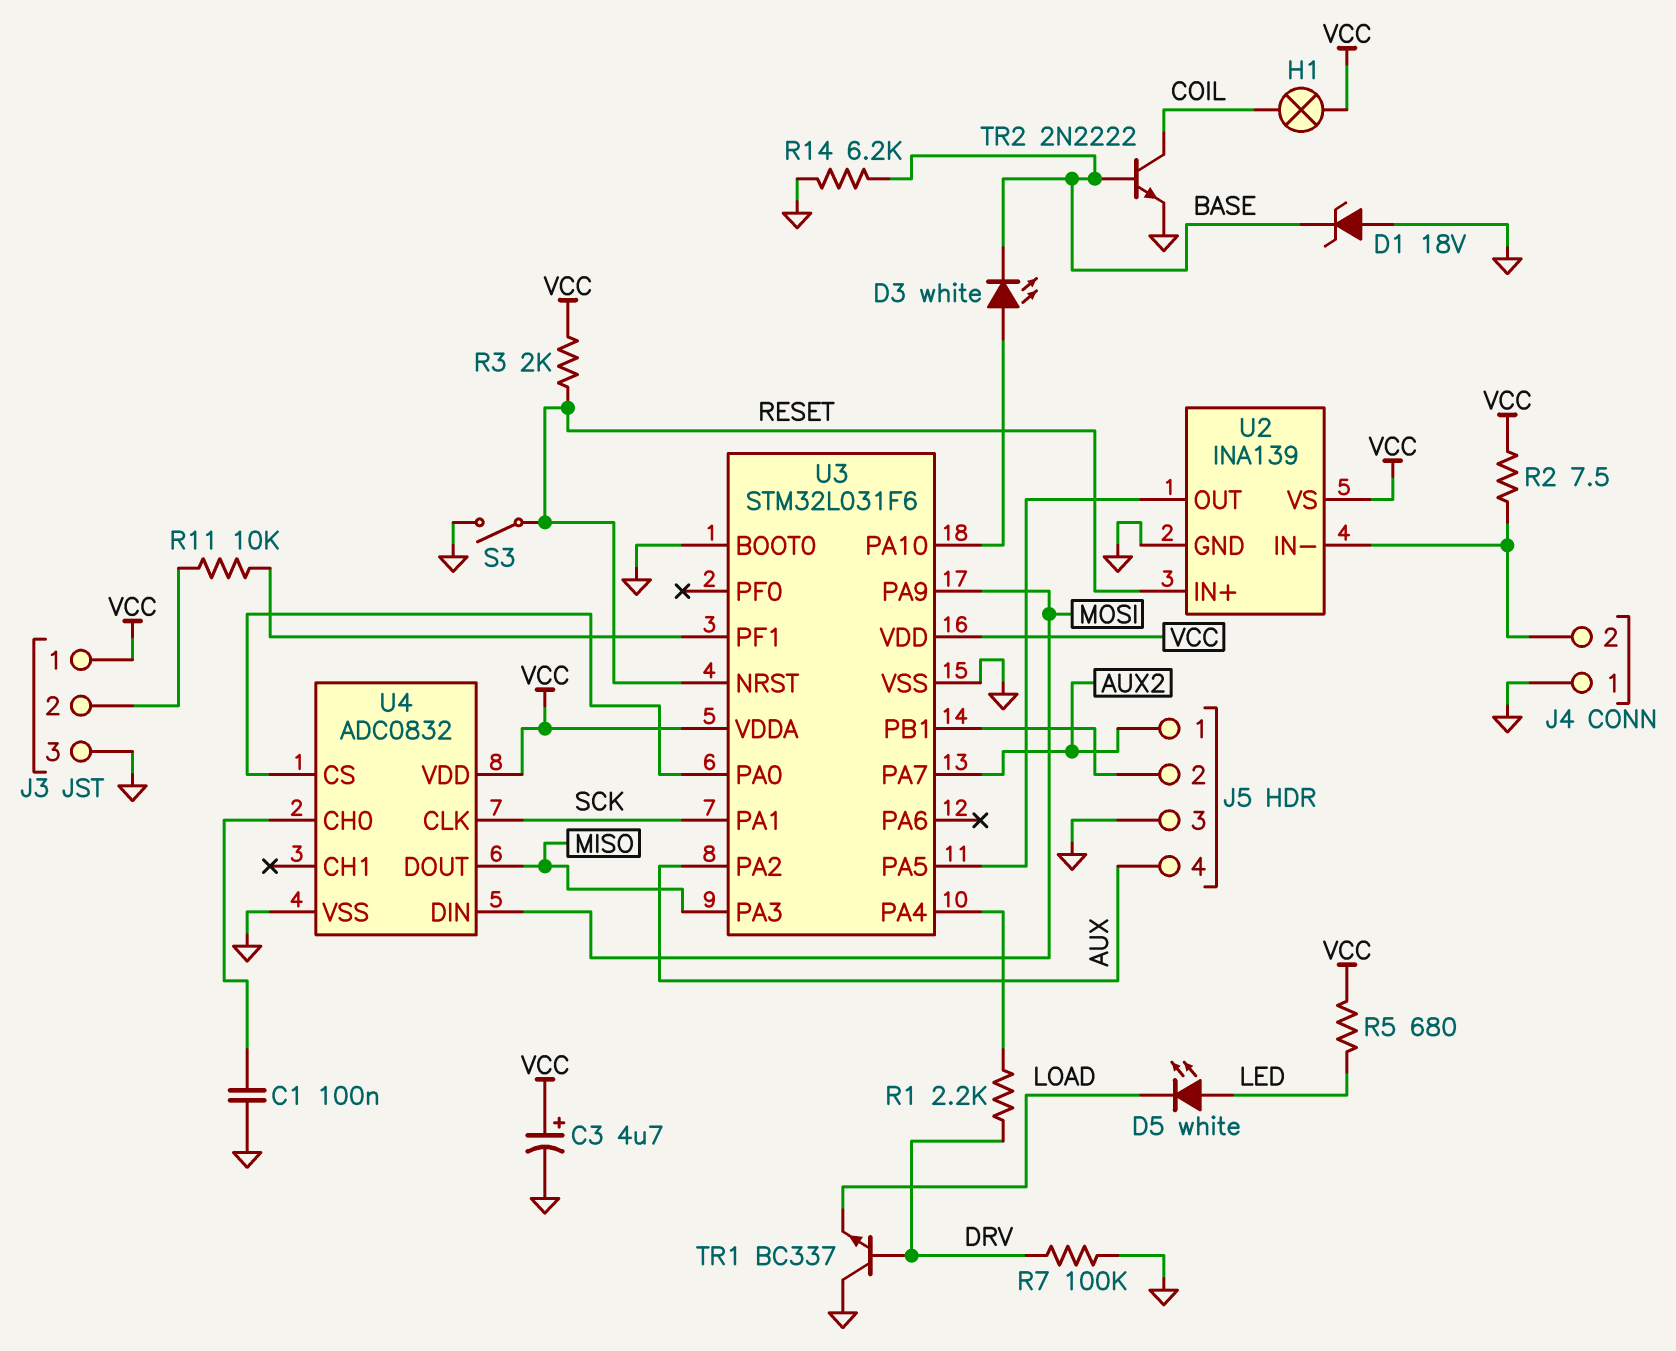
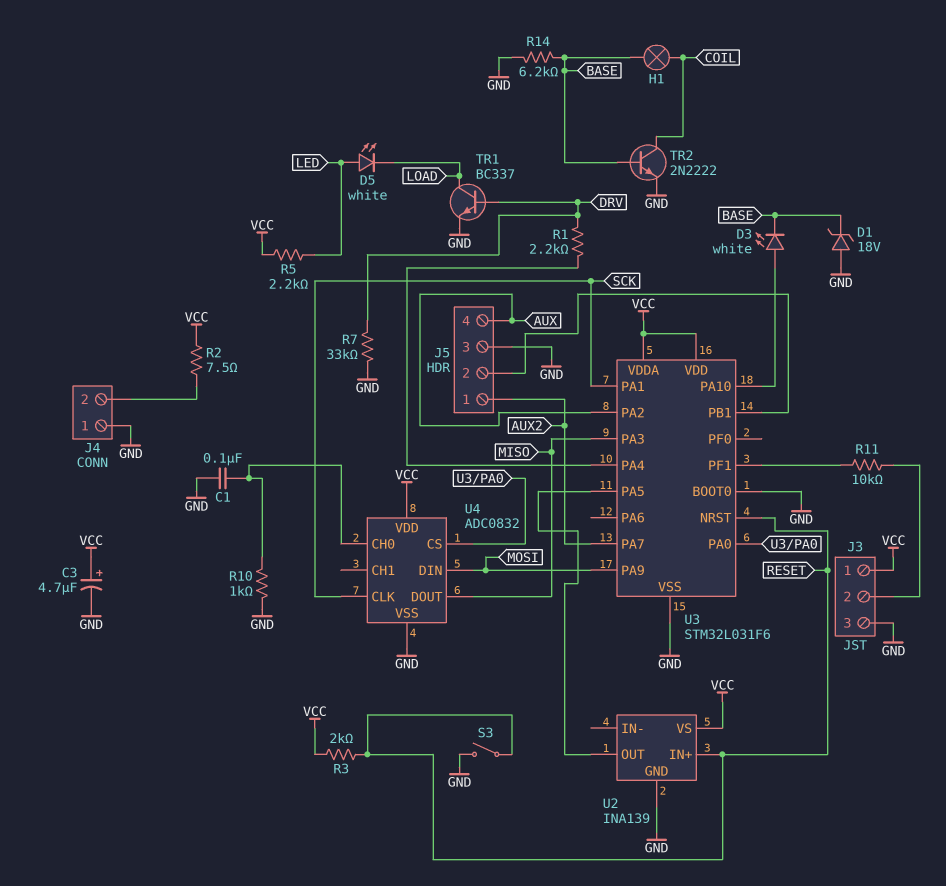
H1: lamp (COIL, VCC) -> lamp (BASE, COIL)
R5: 680 (LED, VCC) -> 2.2k (LED, VCC)
R7: 100k (DRV, GND) -> 33k (DRV, GND)
R10: none -> 1k (GND, U4/CH0)
TR1: NPN BC337 (B DRV, C GND, E LOAD) -> NPN BC337 (B DRV, C LOAD, E GND)
U2 pin IN-: J4/2 -> none

